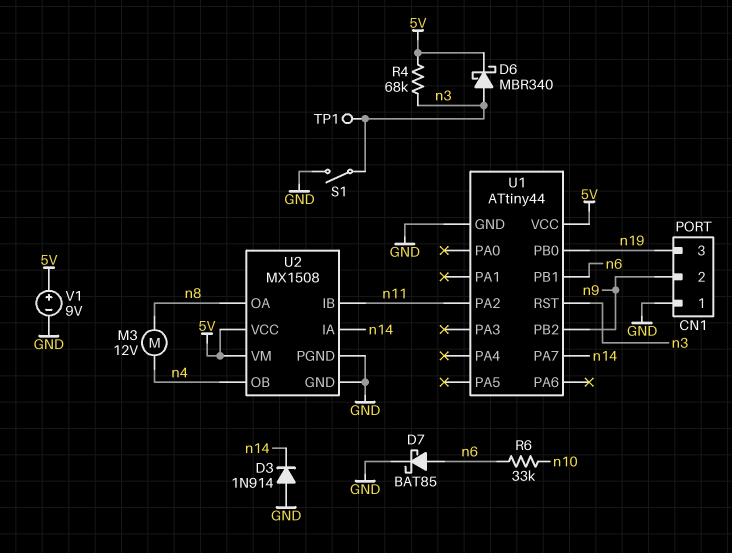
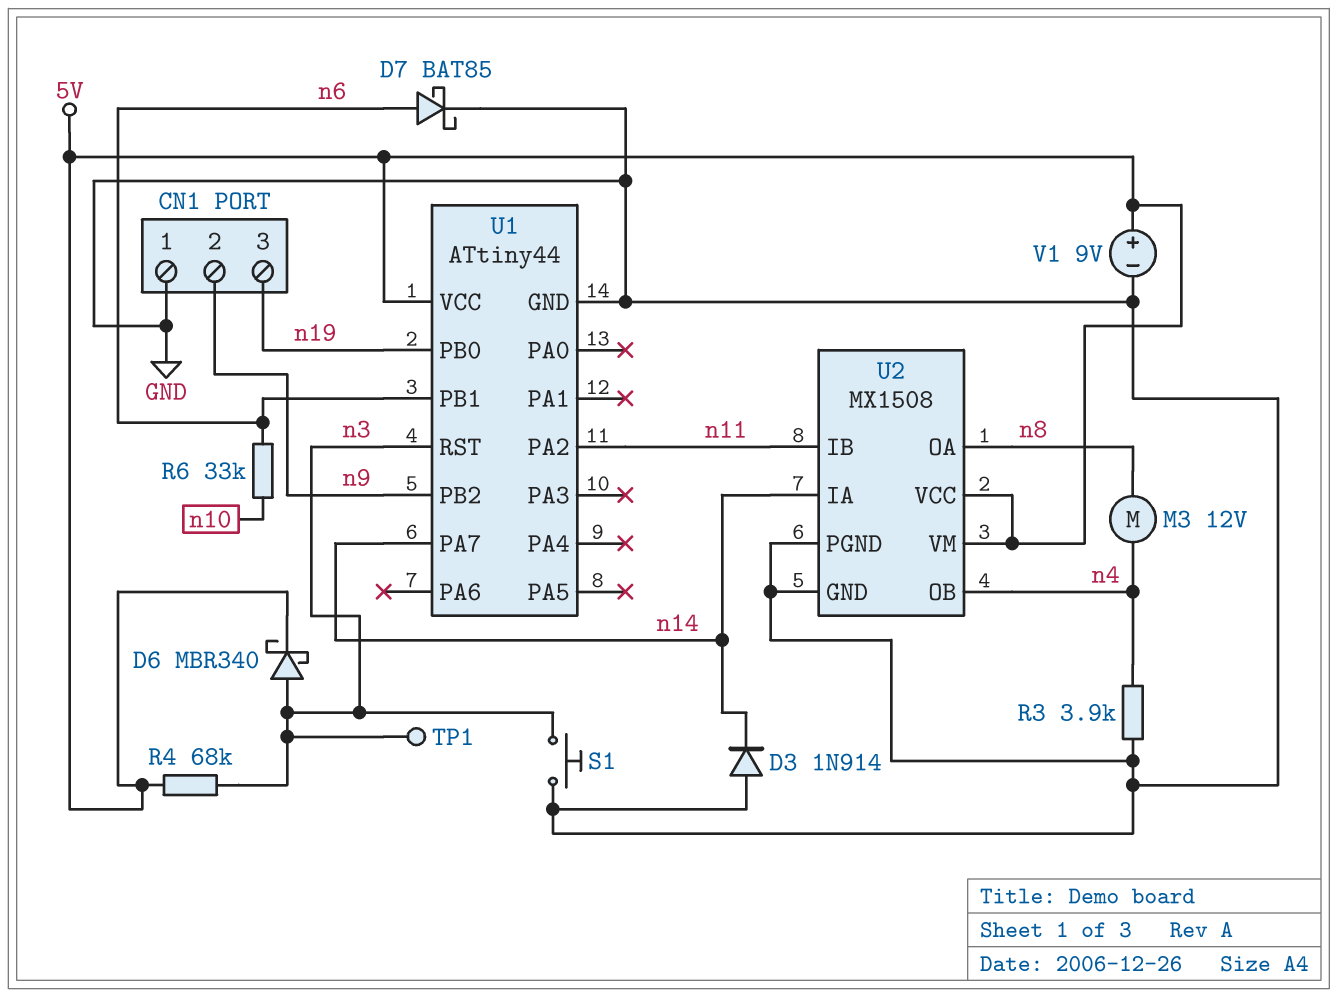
R3: none -> 3.9k (GND, n4)
S1: switch (GND, n3) -> button (GND, n3)

